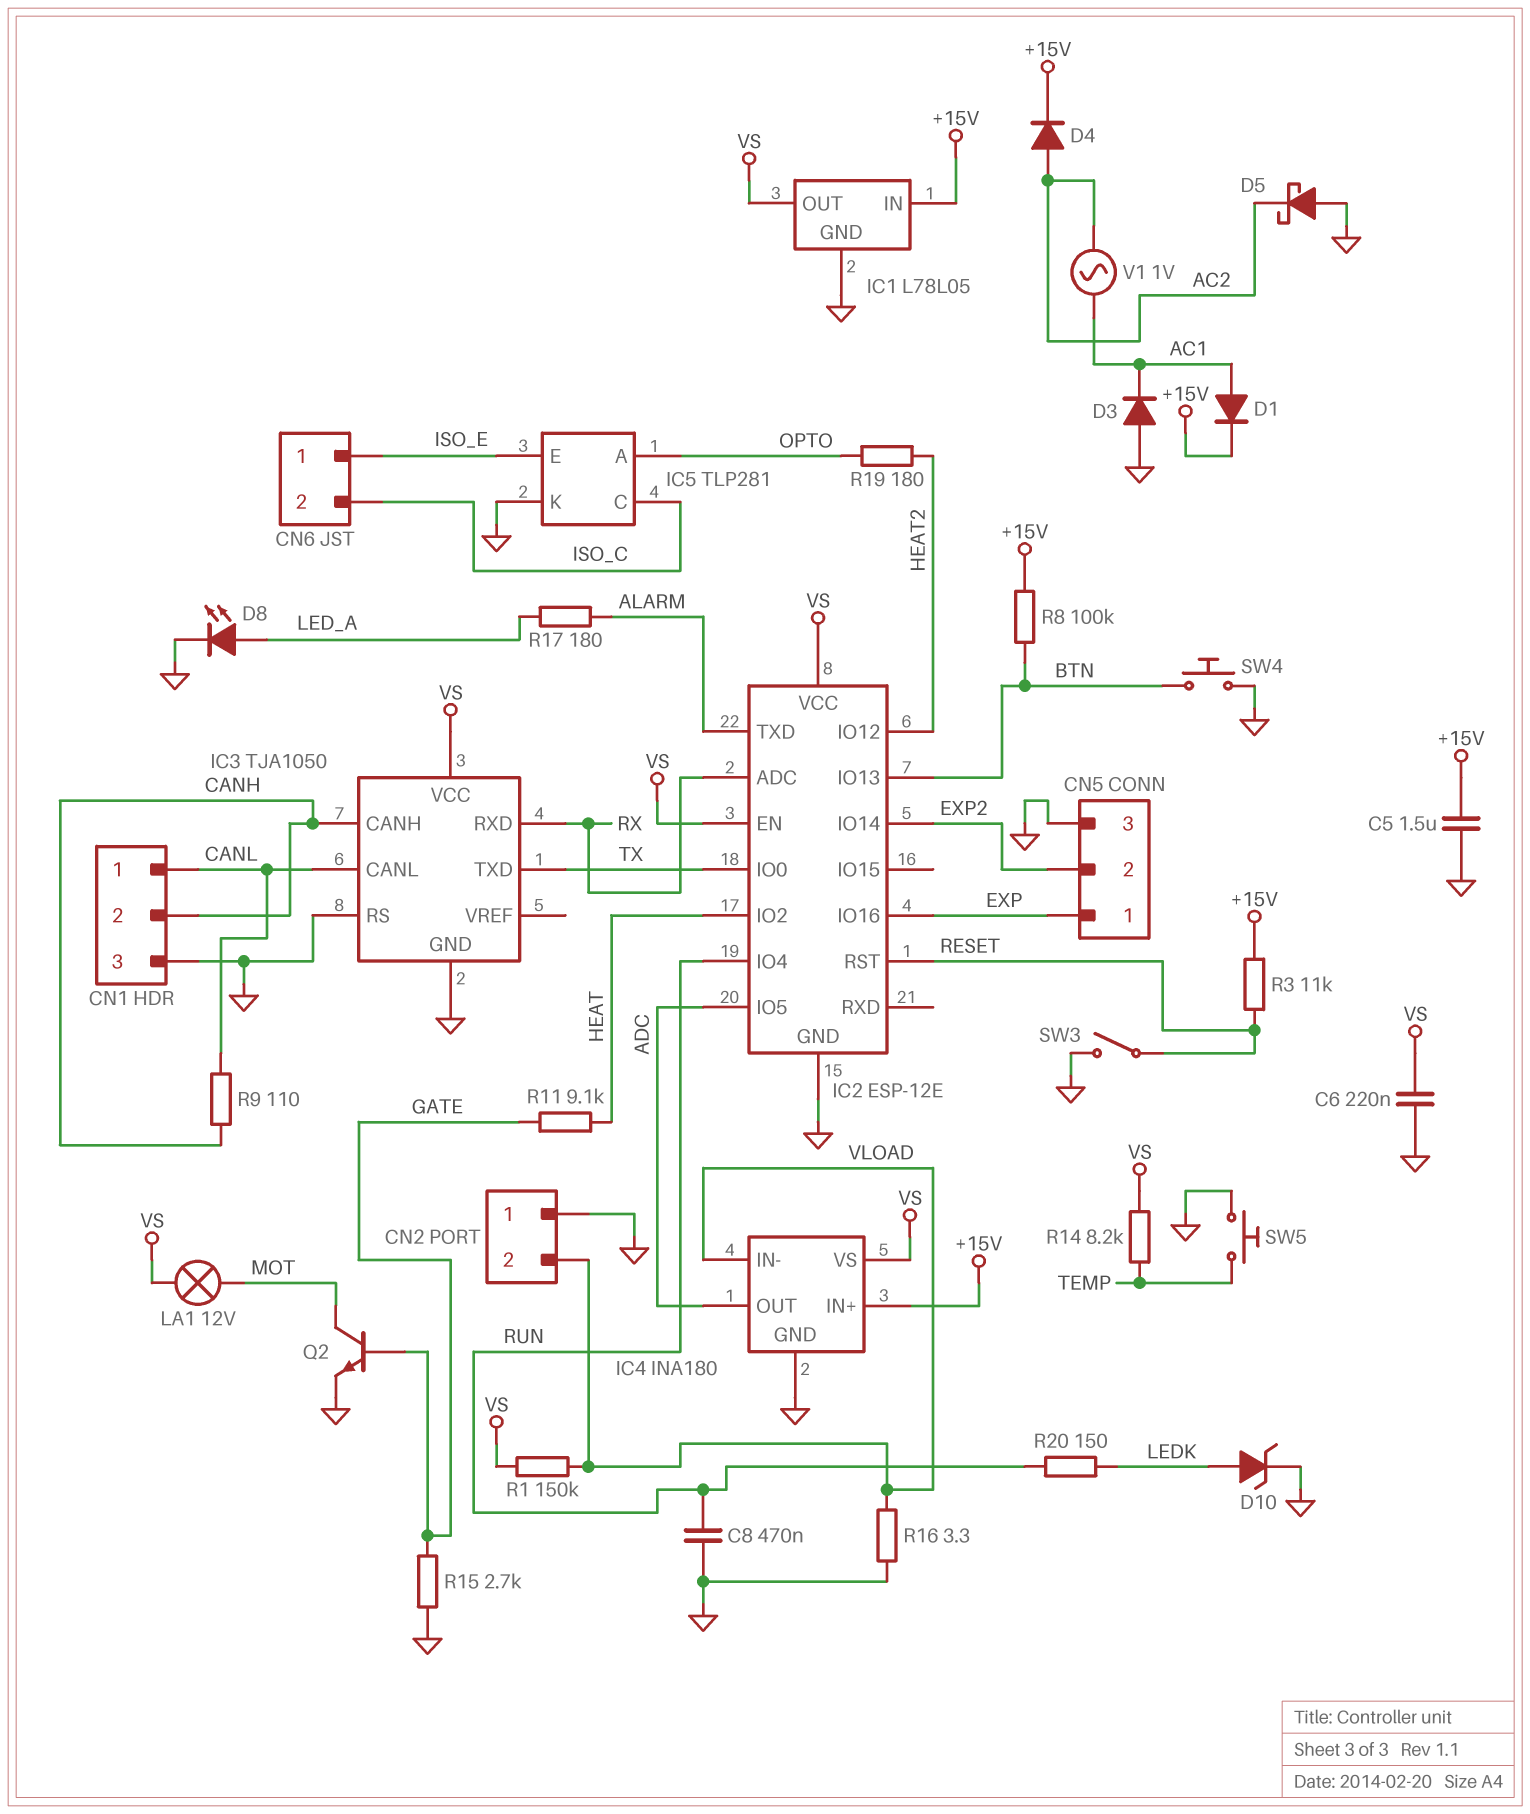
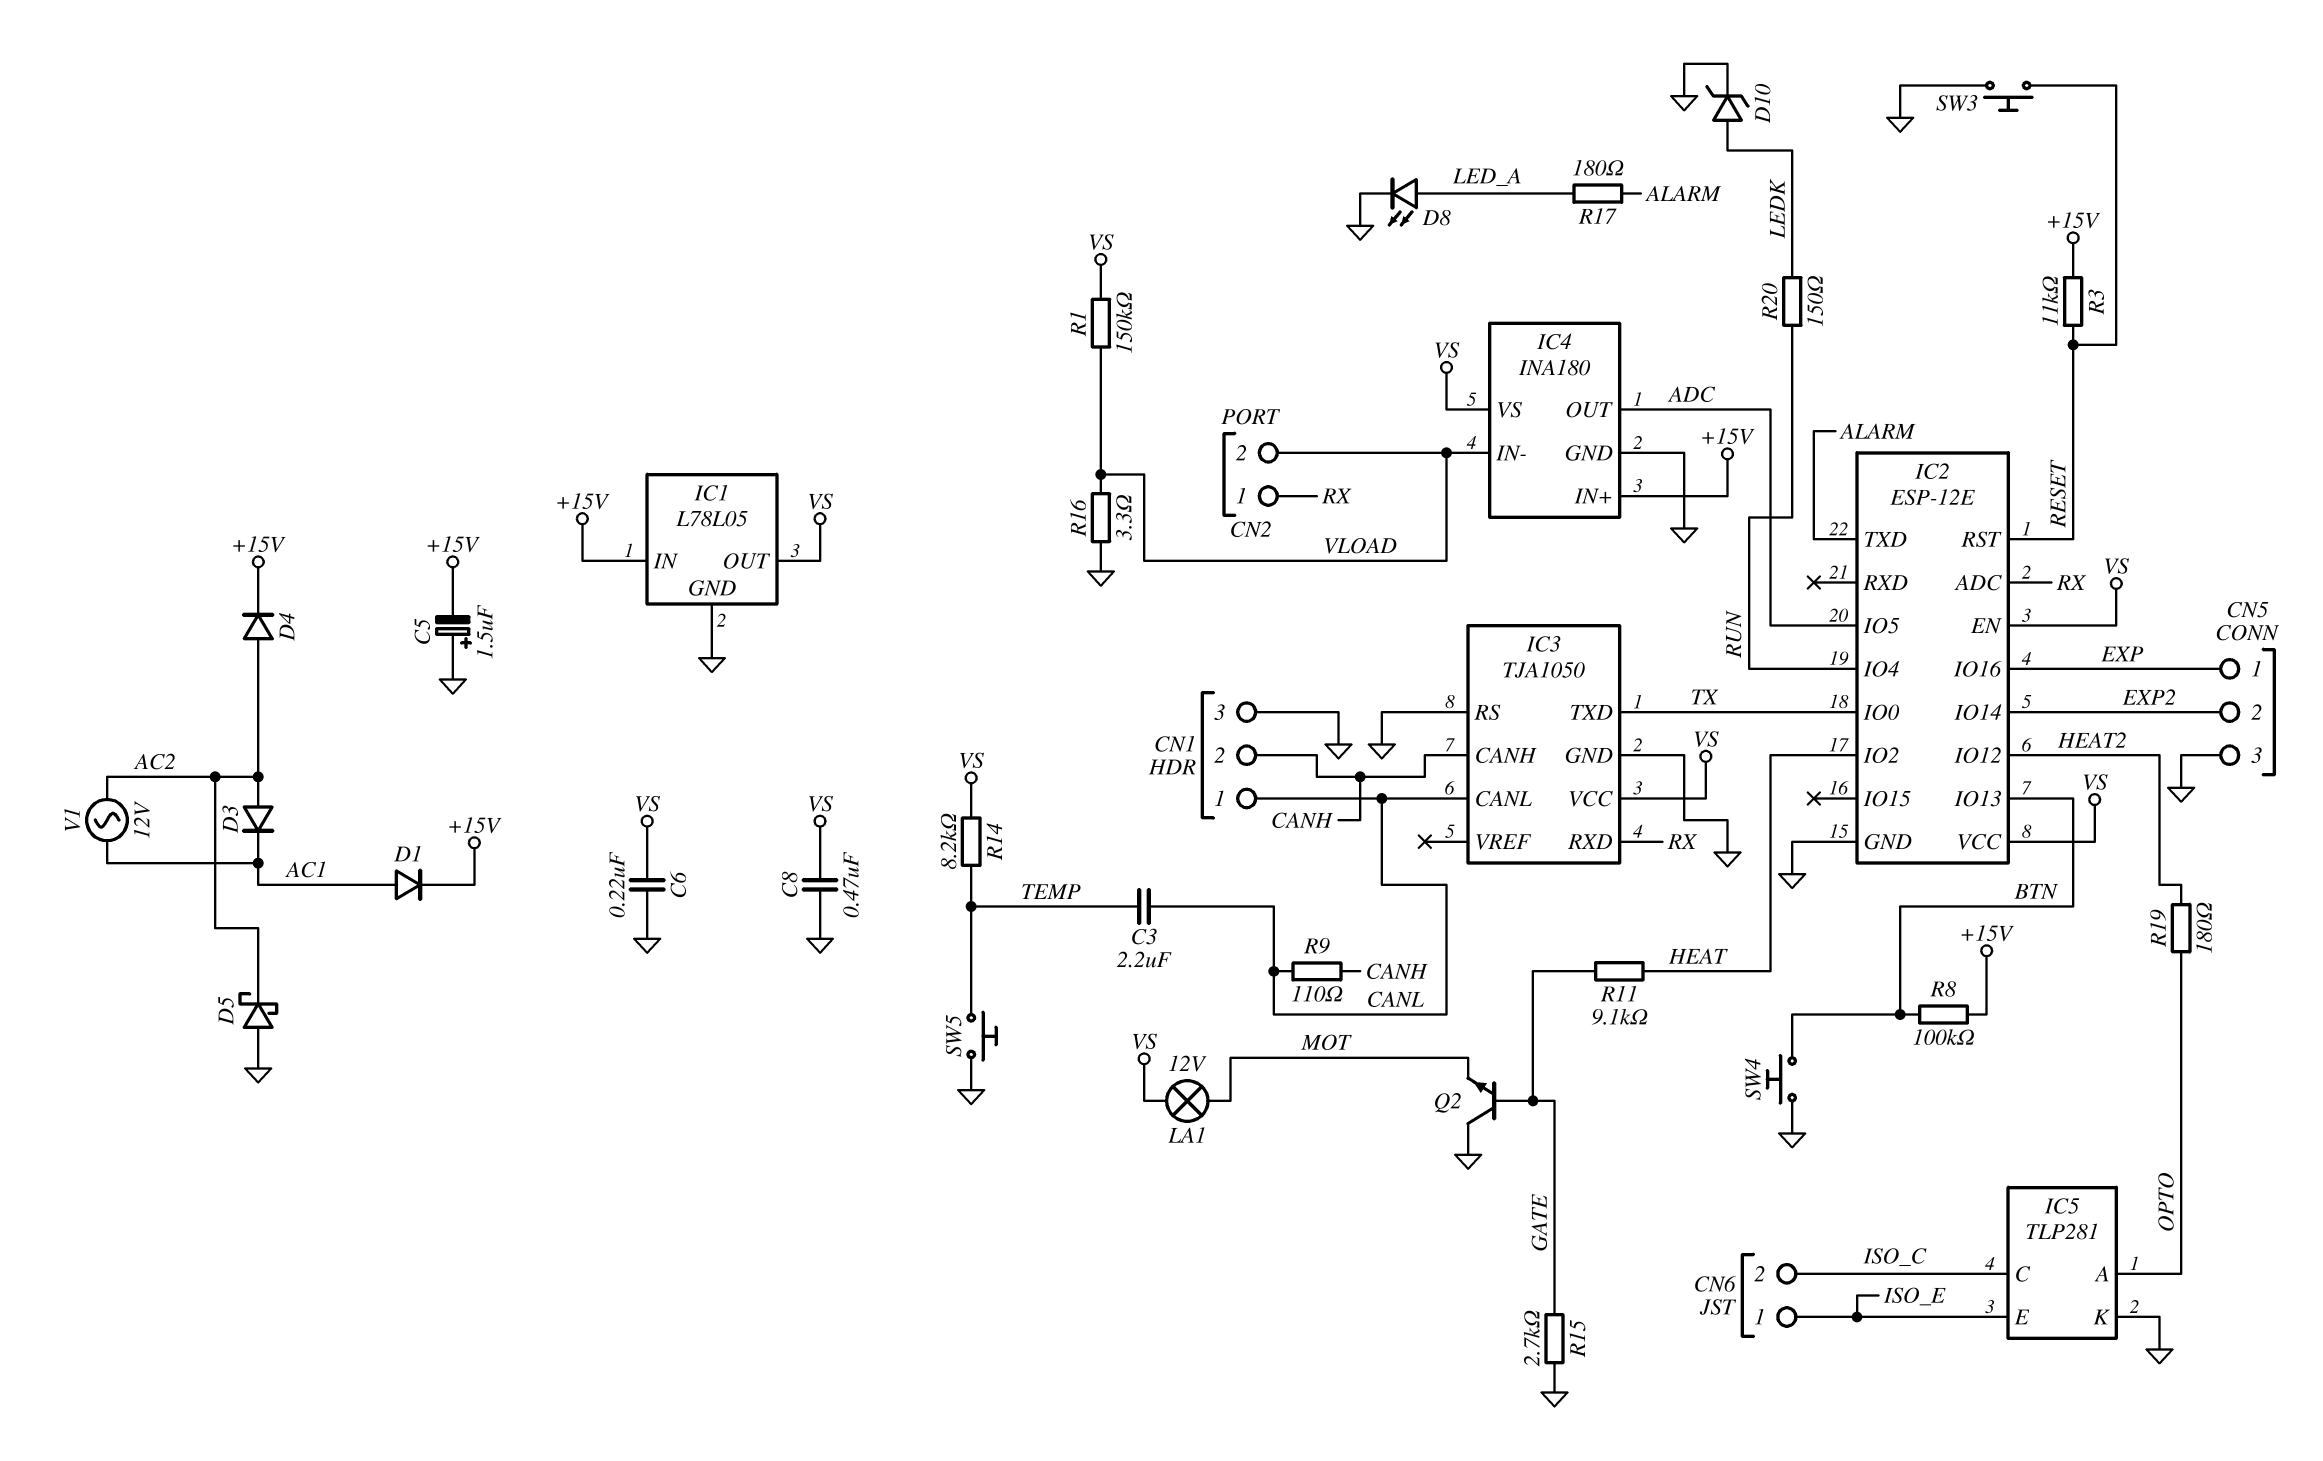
C3: none -> 2.2uF (CANL, TEMP)
C5: 1.5uF (+15V, GND) -> 1.5uF (plus GND, minus +15V)
C8: 470nF (GND, RUN) -> 470nF (GND, VS)
CN2 pin 1: GND -> RX
D3: diode (A GND, K AC1) -> diode (A AC2, K AC1)
Q2: NPN (B GATE, C MOT, E GND) -> NPN (B GATE, C GND, E MOT)
SW3: switch (GND, RESET) -> button (GND, RESET)
V1: AC 1V (AC1, AC2) -> AC 12V (AC1, AC2)

